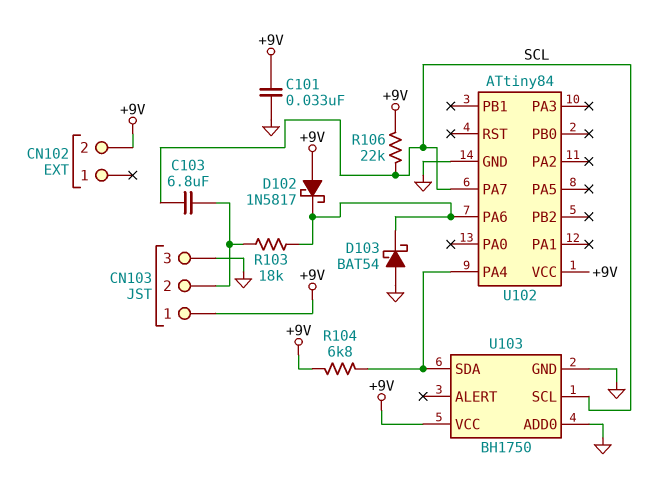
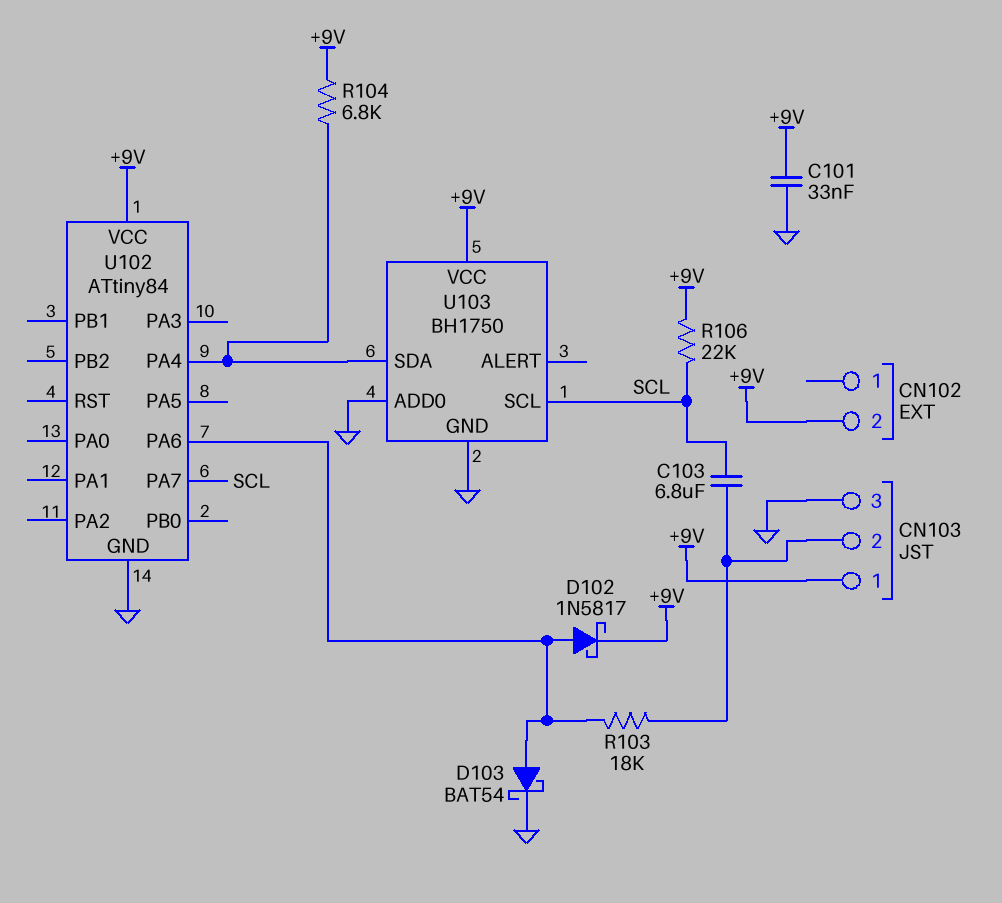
D102: schottky 1N5817 (A +9V, K U102/PA6) -> schottky 1N5817 (A U102/PA6, K +9V)
D103: schottky BAT54 (A GND, K U102/PA6) -> schottky BAT54 (A U102/PA6, K GND)

